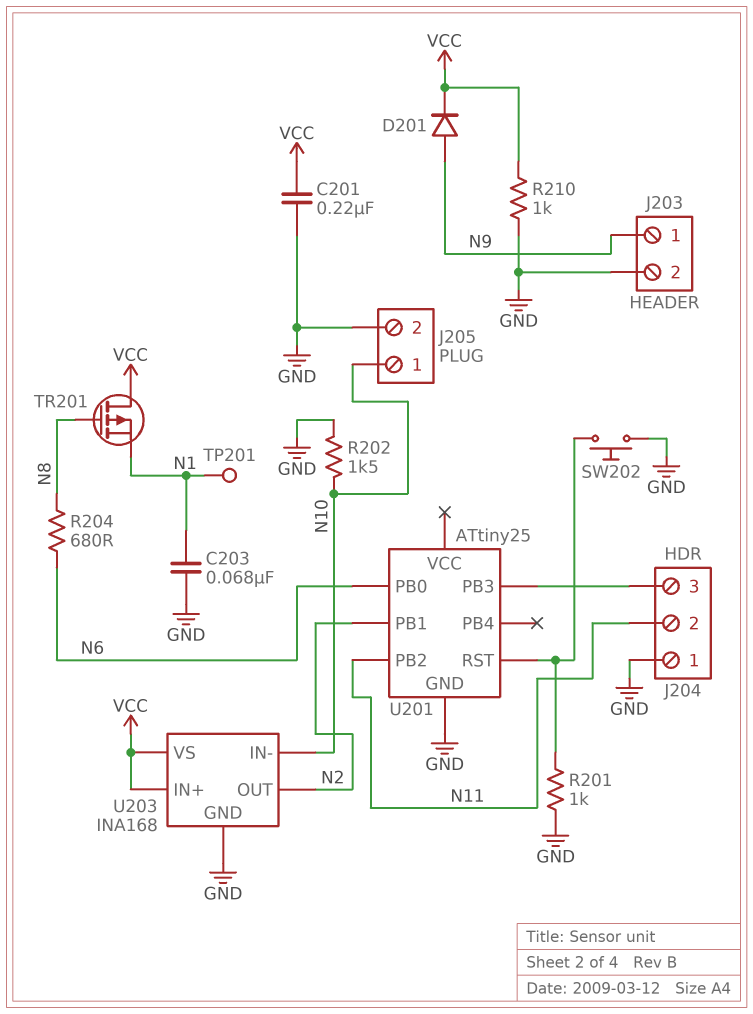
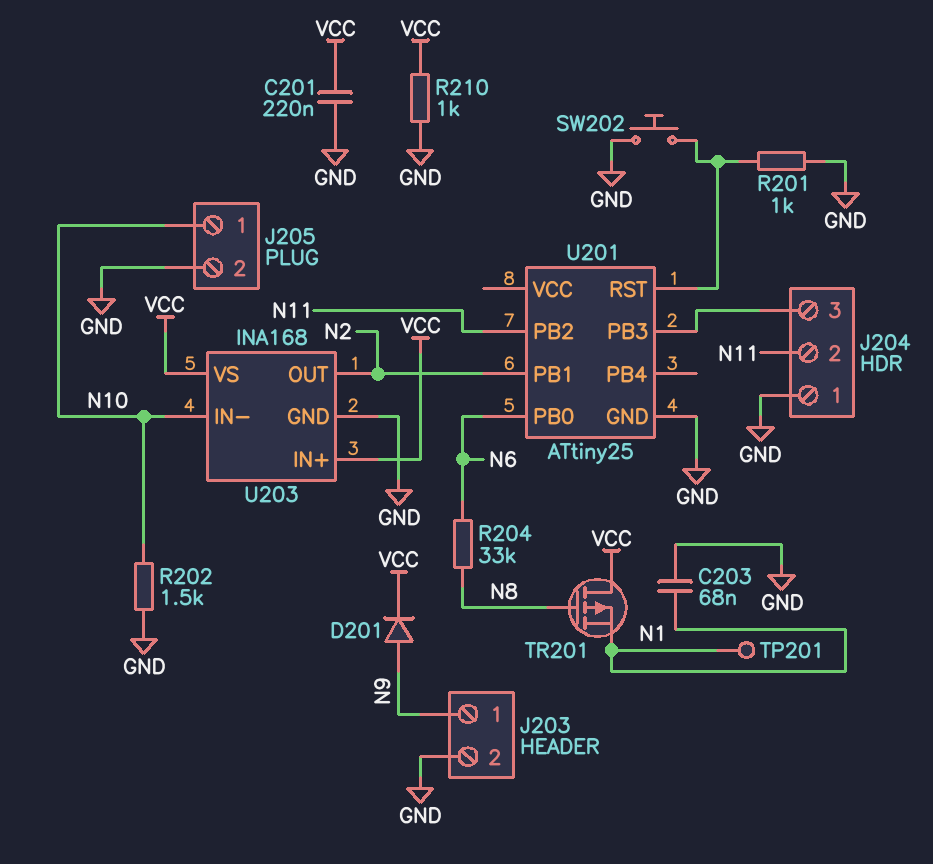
R204: 680 (N6, N8) -> 33k (N6, N8)

